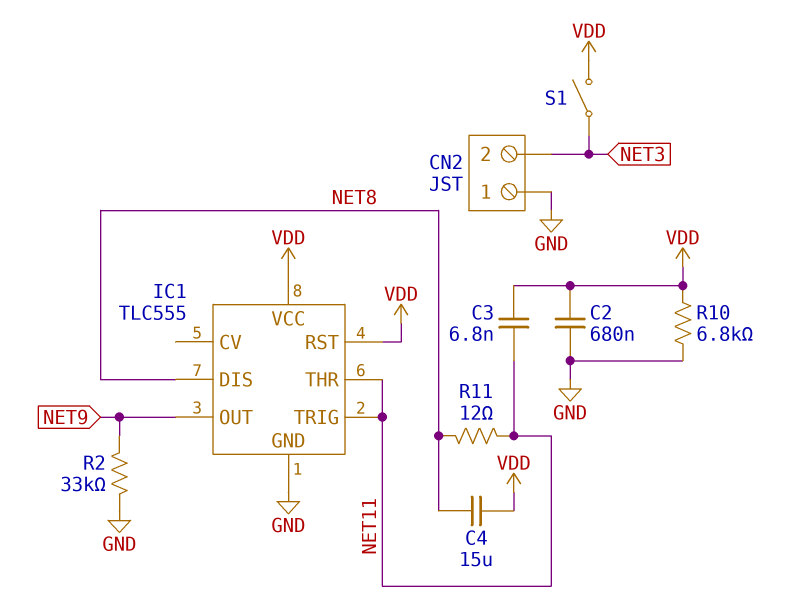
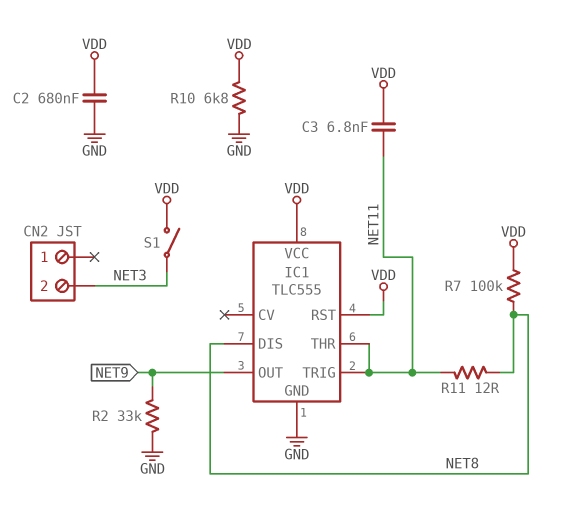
C4: 15uF (NET8, VDD) -> none
CN2 pin 1: GND -> none
R7: none -> 100k (NET8, VDD)

